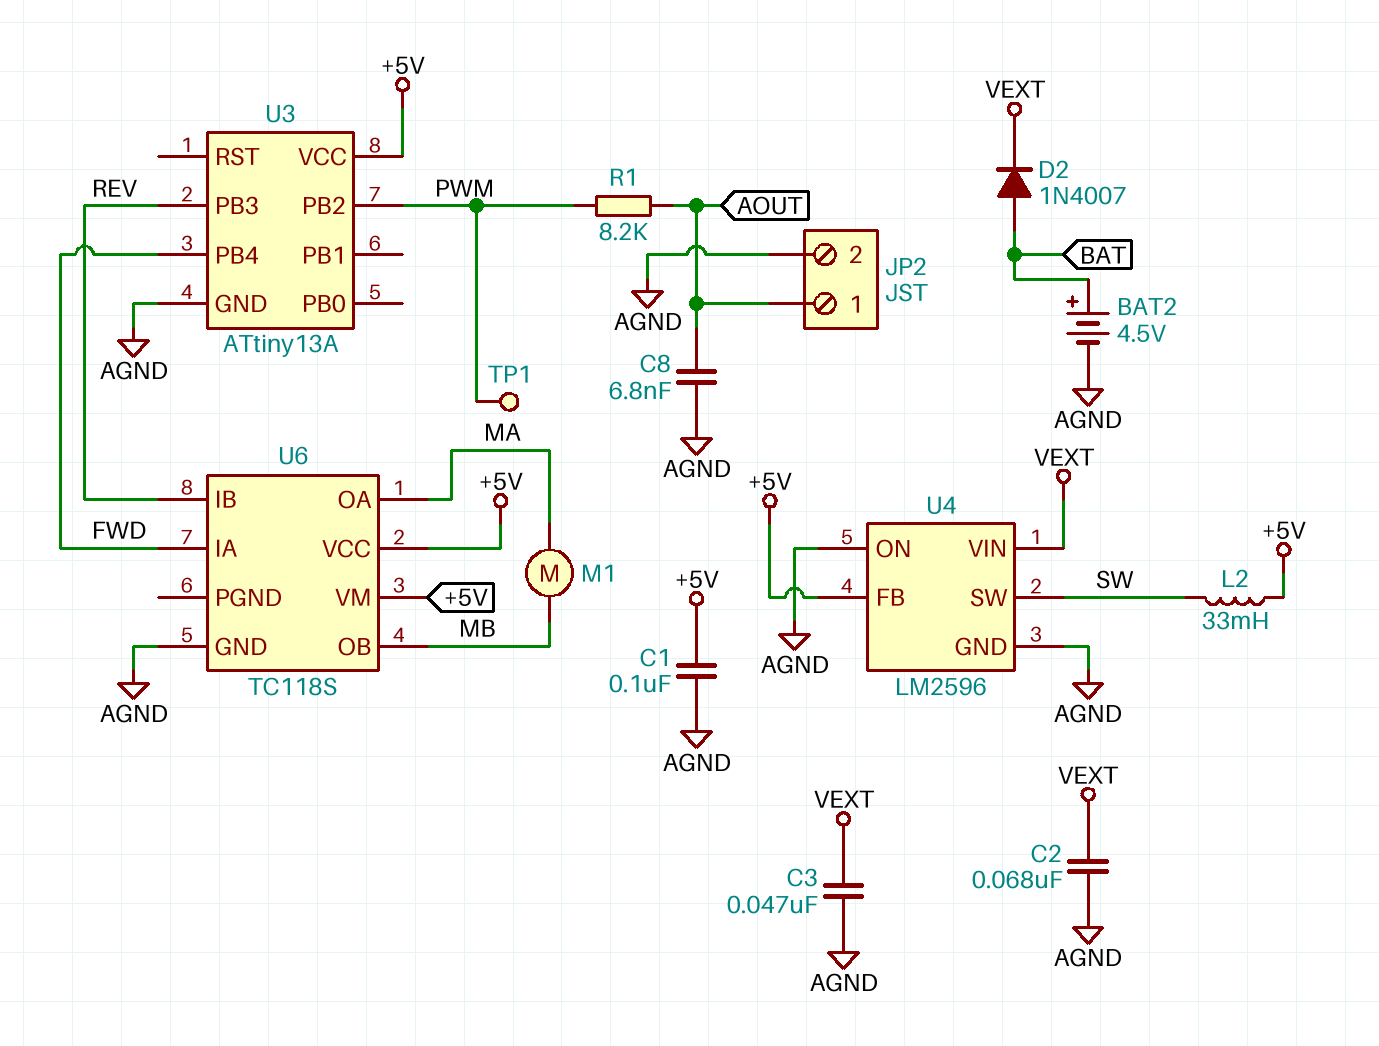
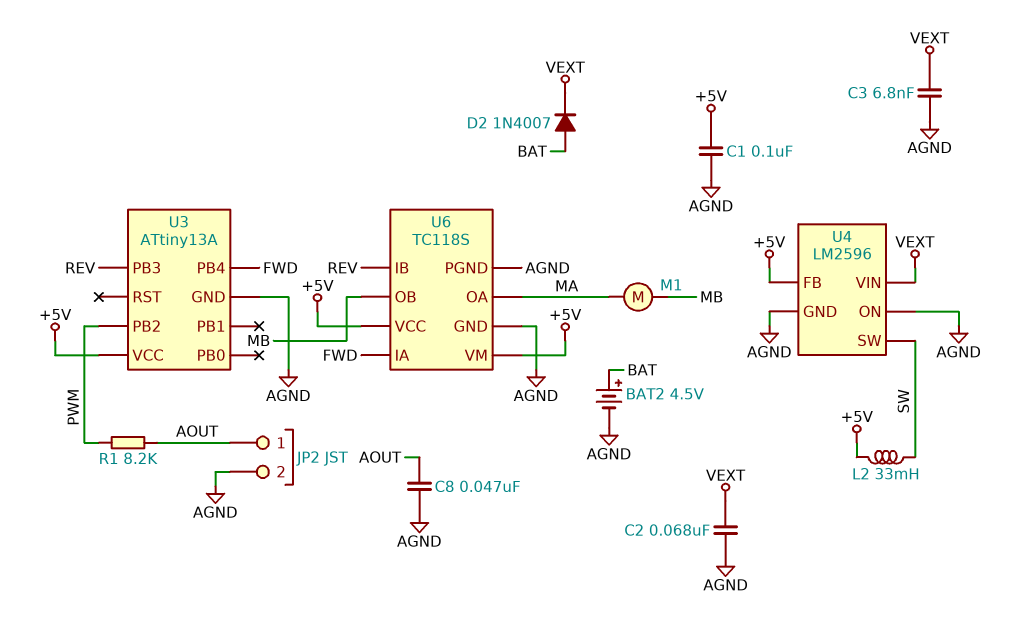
C3: 47nF (AGND, VEXT) -> 6.8nF (AGND, VEXT)
C8: 6.8nF (AGND, AOUT) -> 47nF (AGND, AOUT)
TP1: test point (PWM) -> none
U6 pin PGND: none -> AGND

